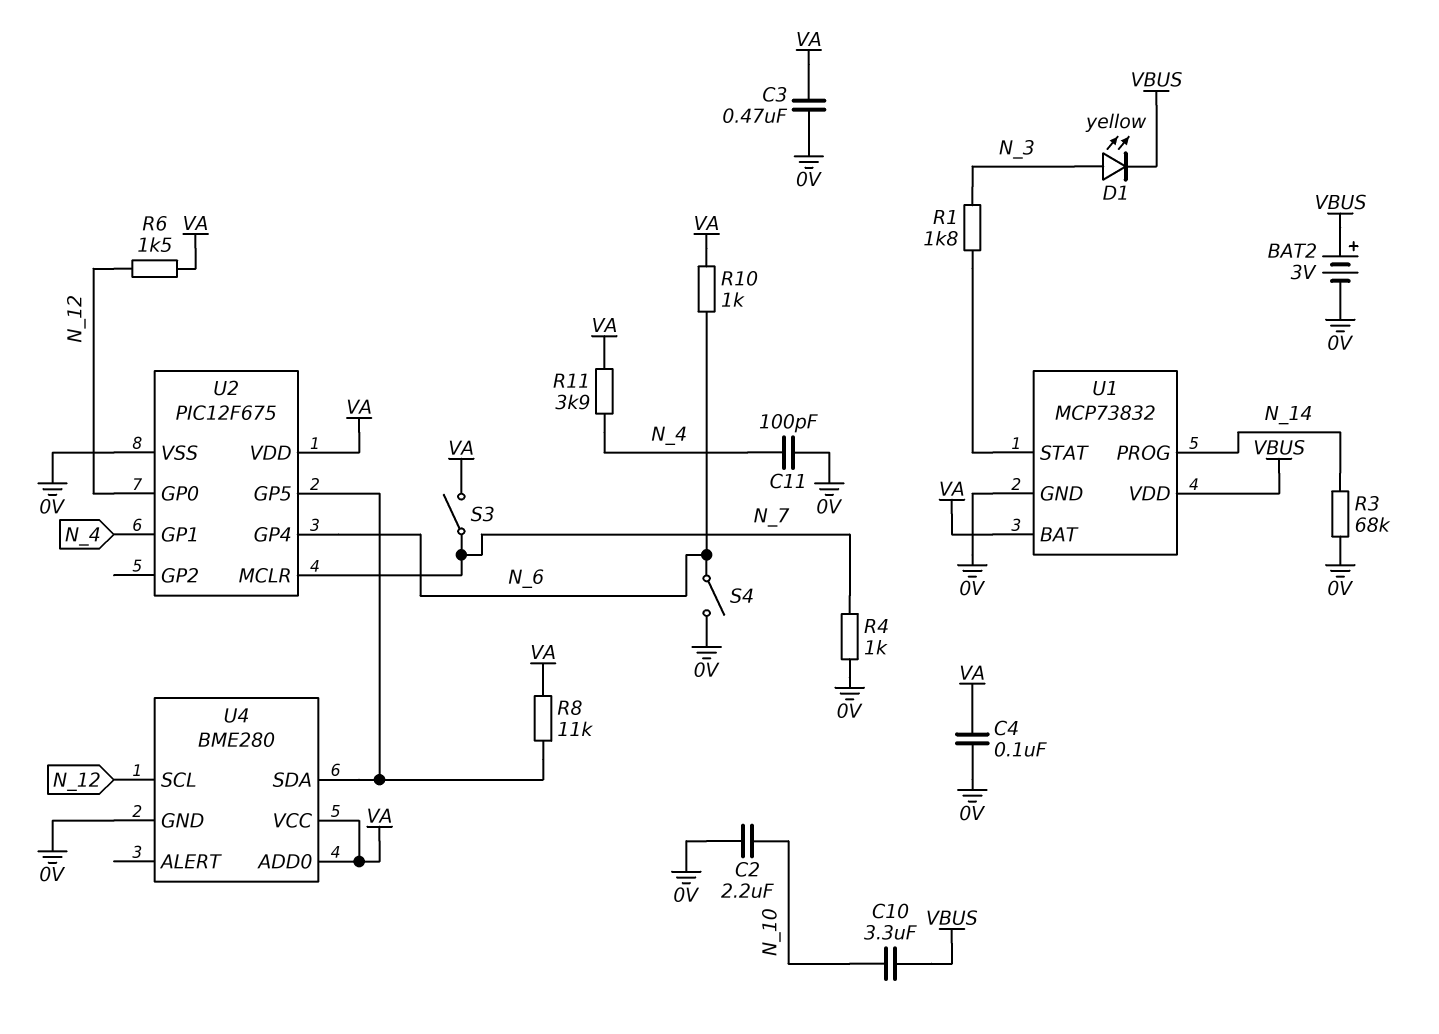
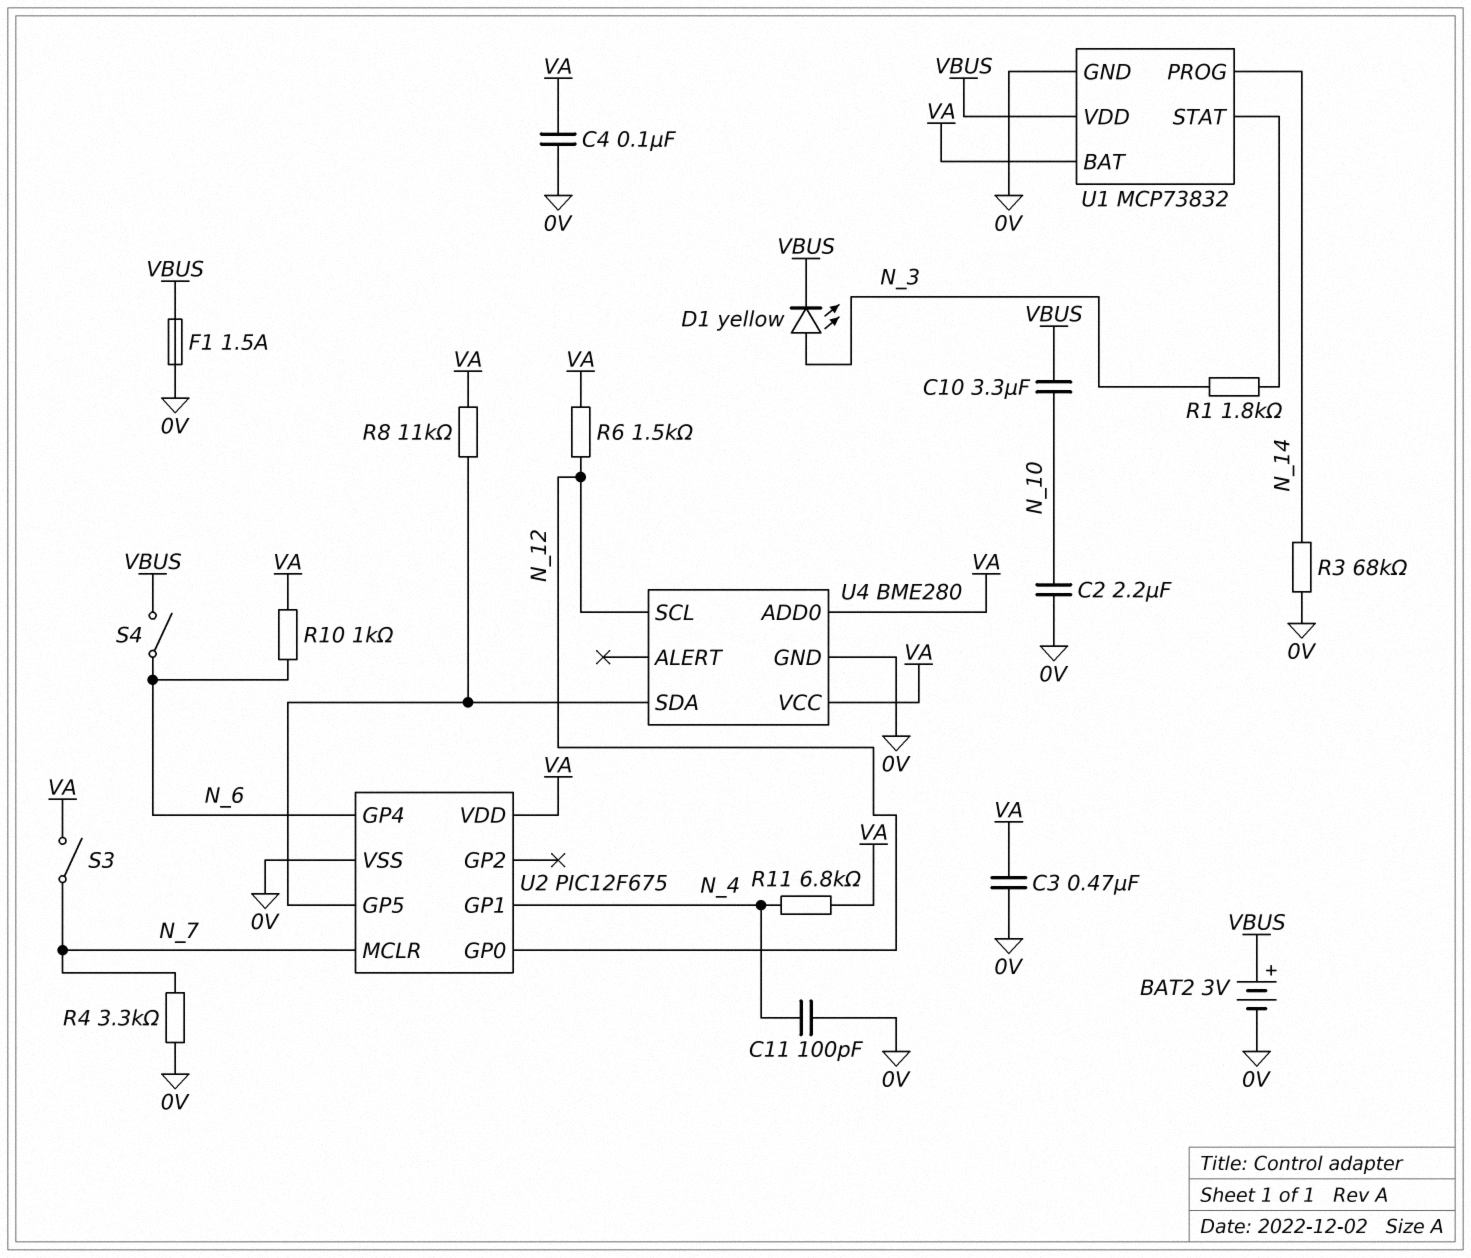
F1: none -> 1.5A (0V, VBUS)
R4: 1k (0V, N_7) -> 3.3k (0V, N_7)
R11: 3.9k (N_4, VA) -> 6.8k (N_4, VA)
S4: switch (0V, N_6) -> switch (N_6, VBUS)

